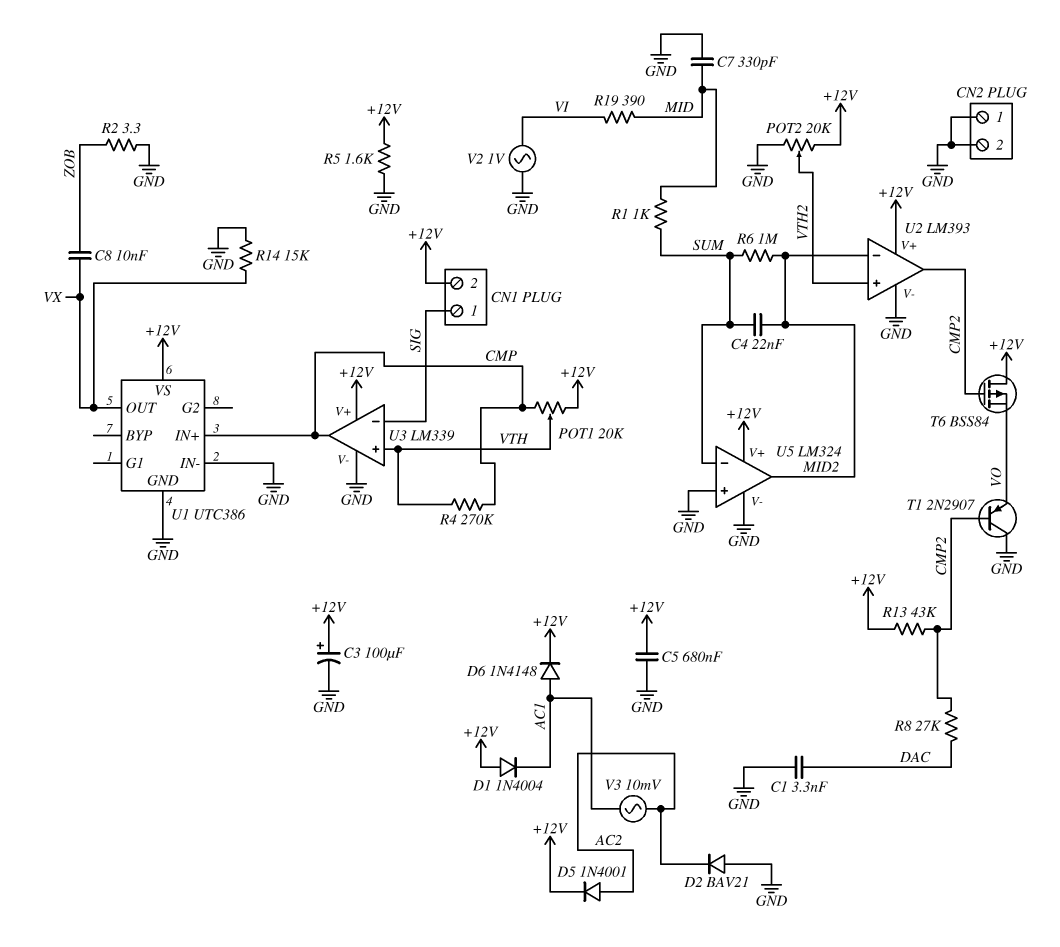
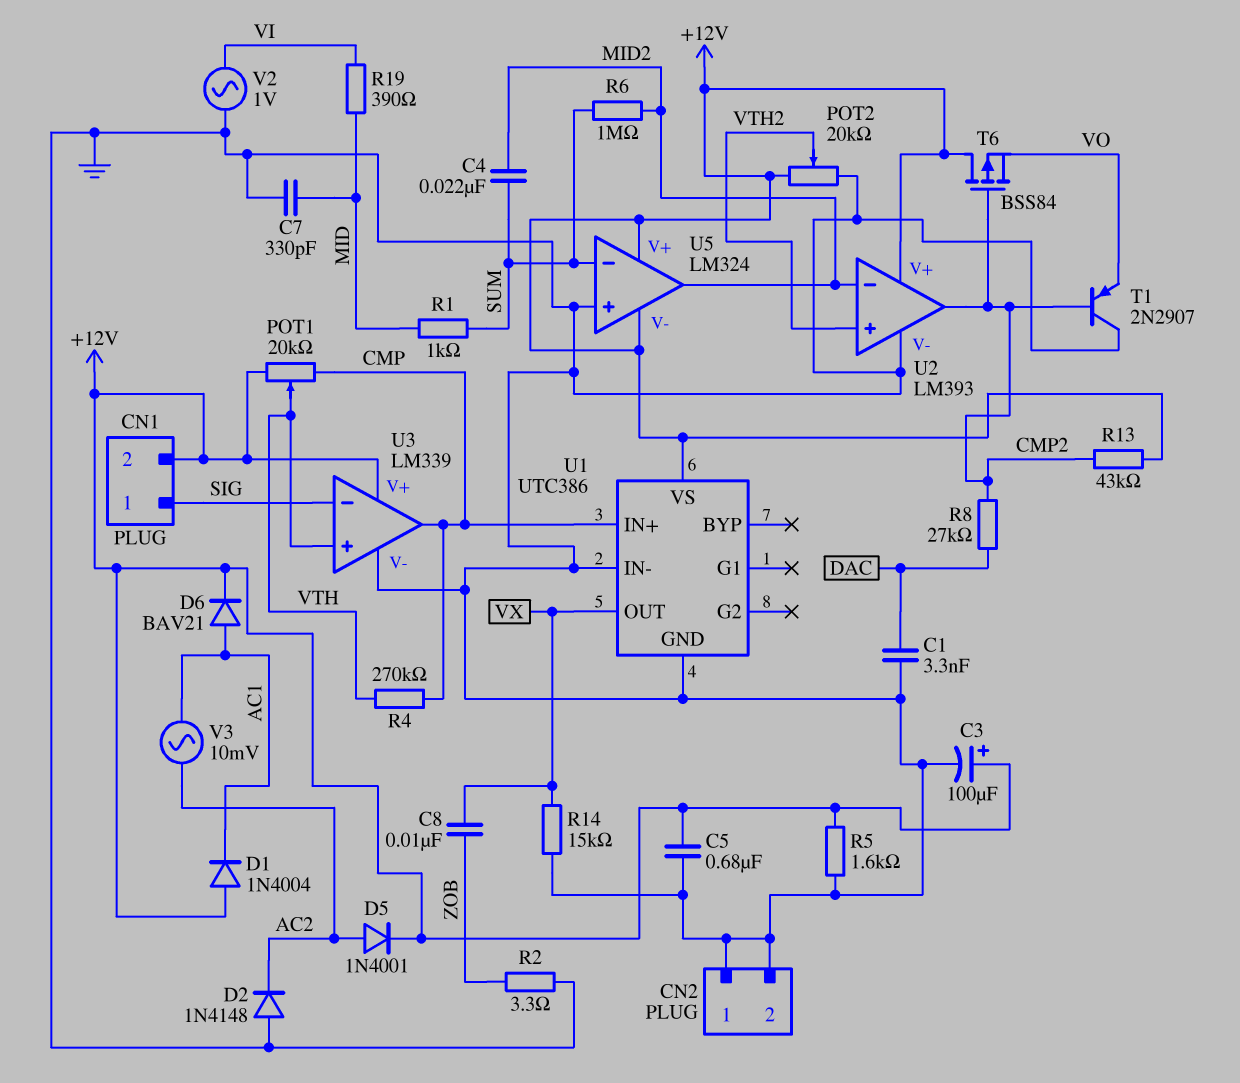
D2: diode BAV21 (A GND, K AC2) -> diode 1N4148 (A GND, K AC2)
D6: diode 1N4148 (A AC1, K +12V) -> diode BAV21 (A AC1, K +12V)
U5 pin V-: GND -> +12V

